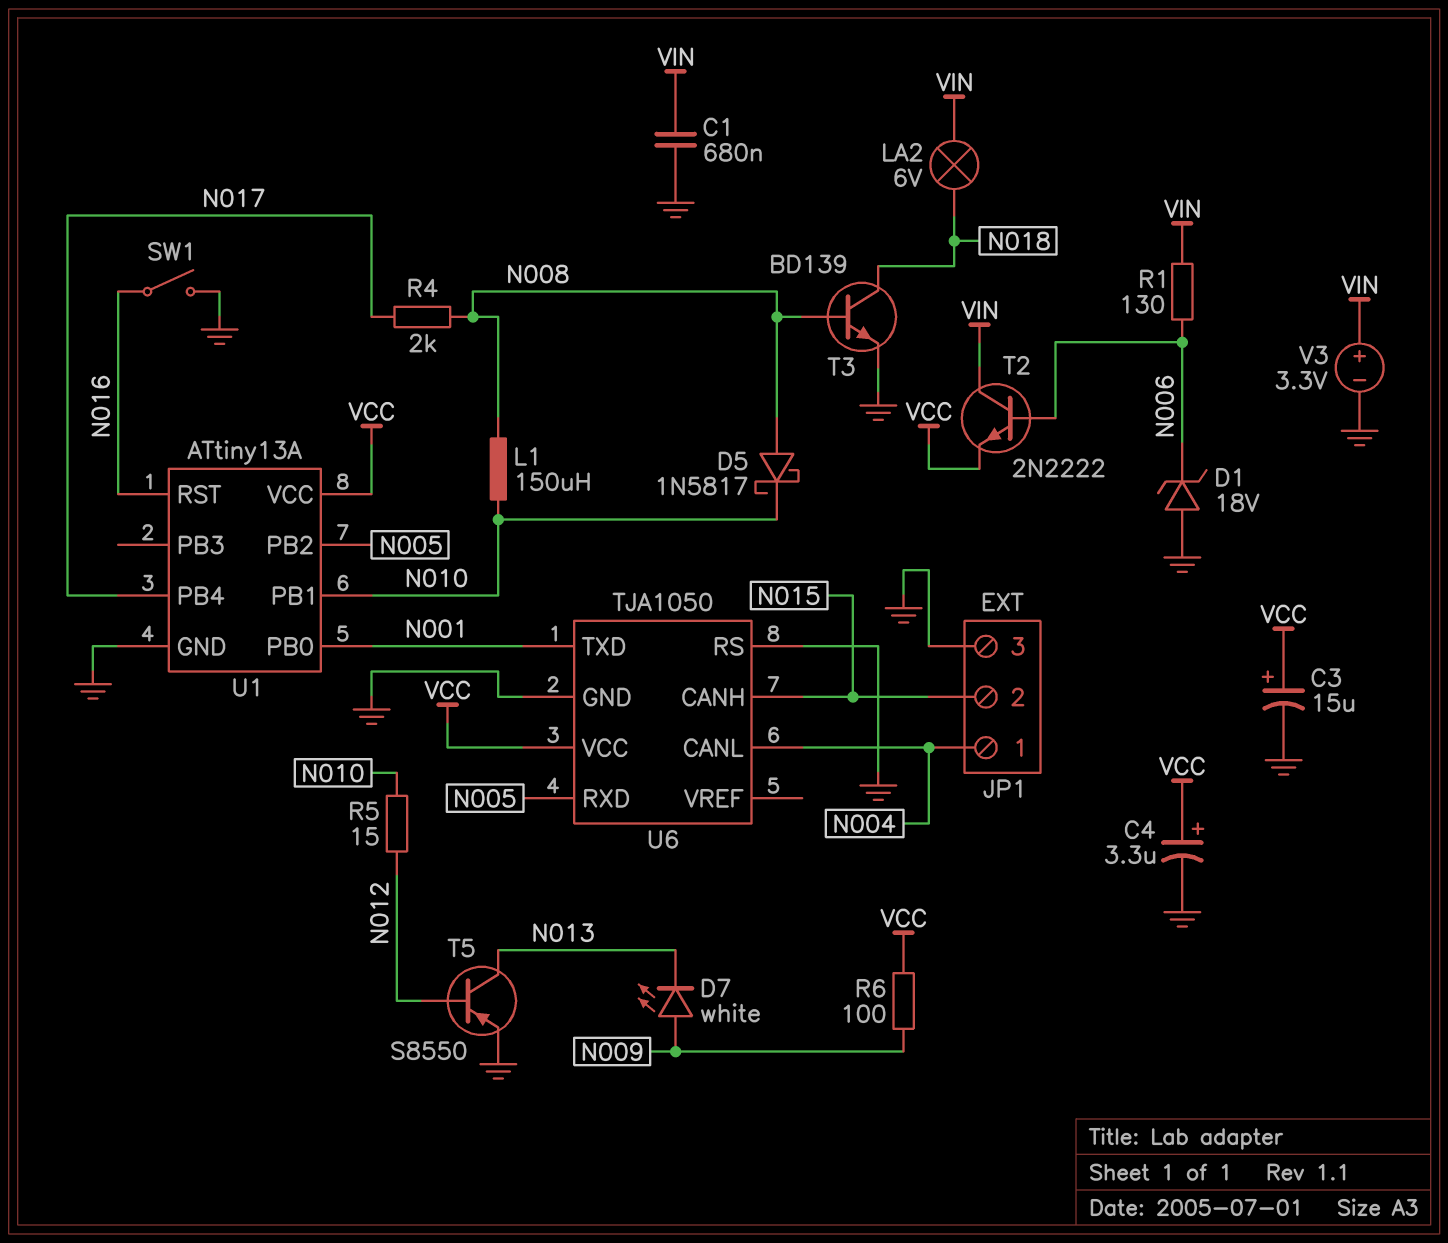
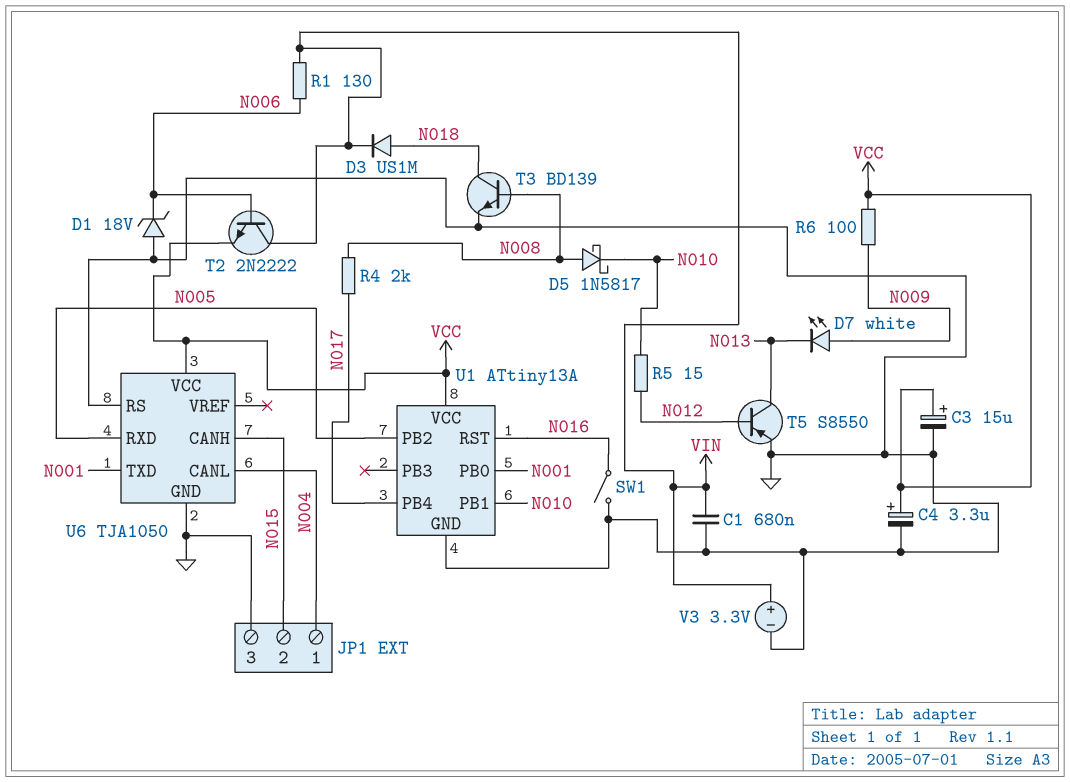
D3: none -> diode US1M (A N018, K VIN)
L1: 150uH (N008, N010) -> none
LA2: lamp 6V (N018, VIN) -> none

